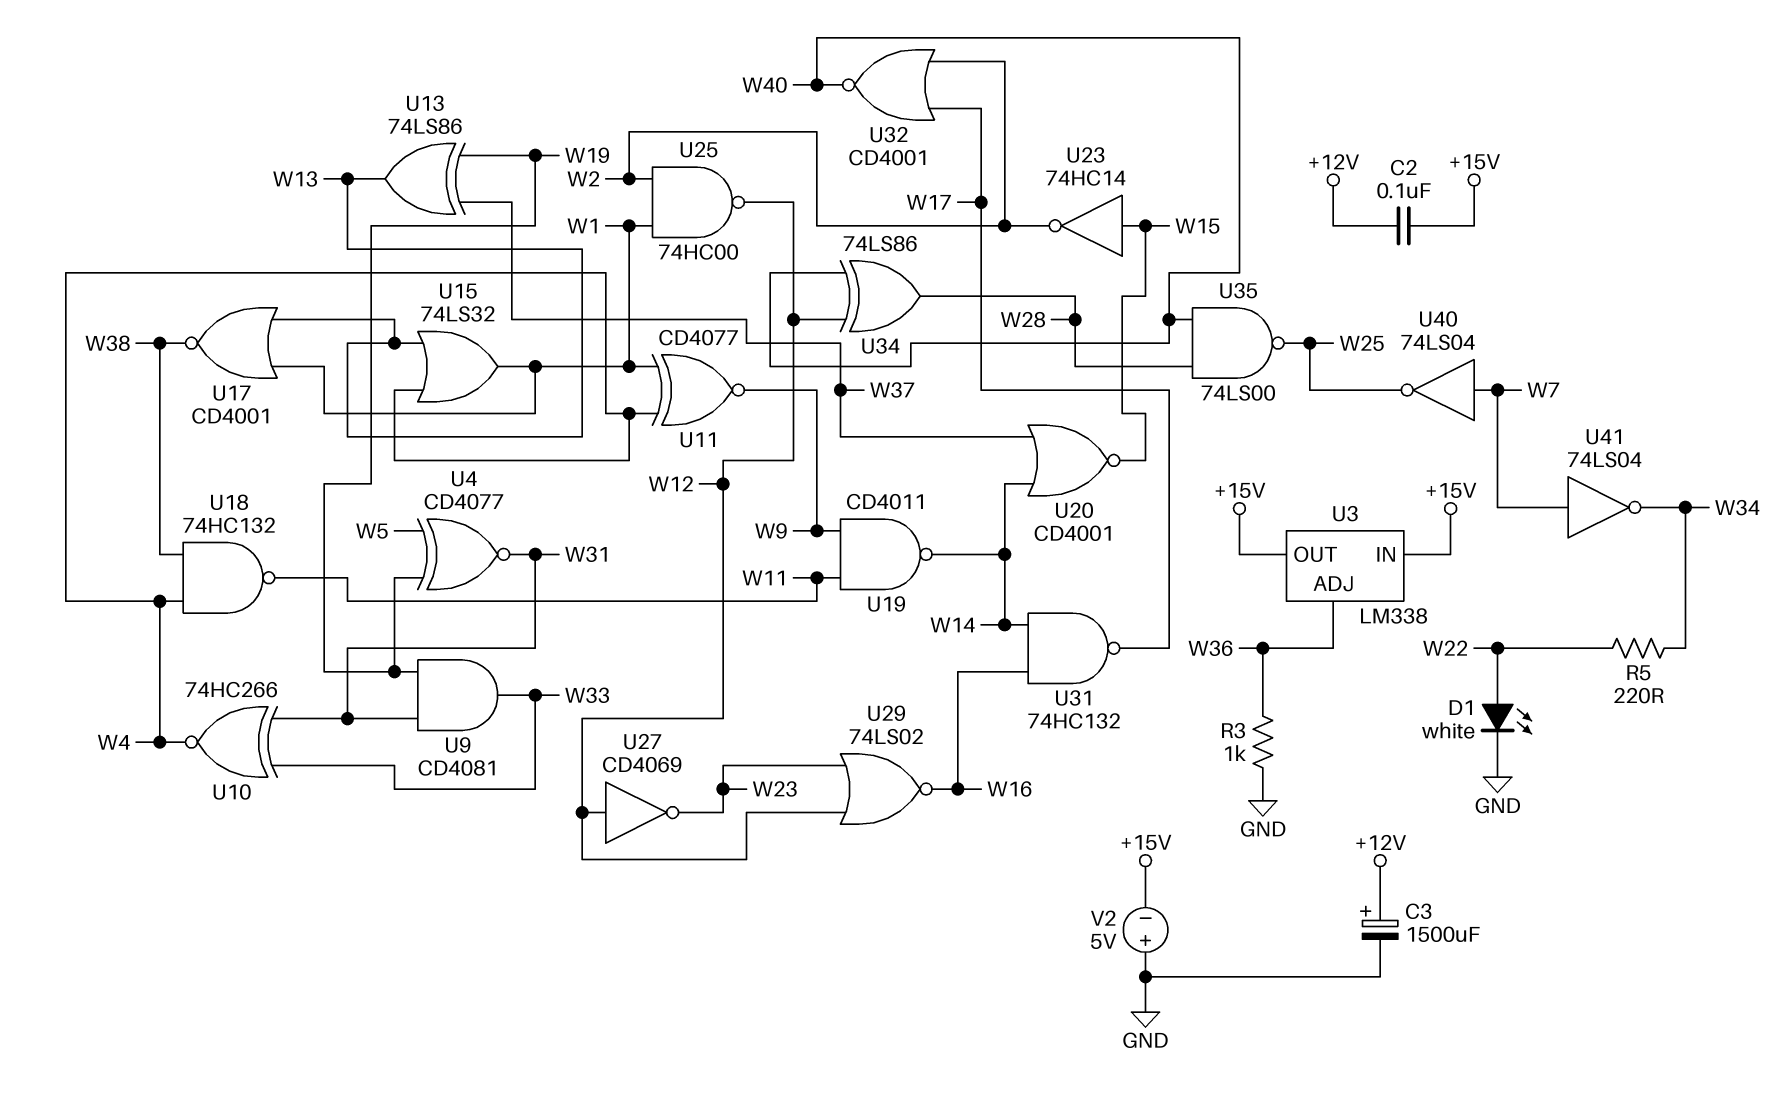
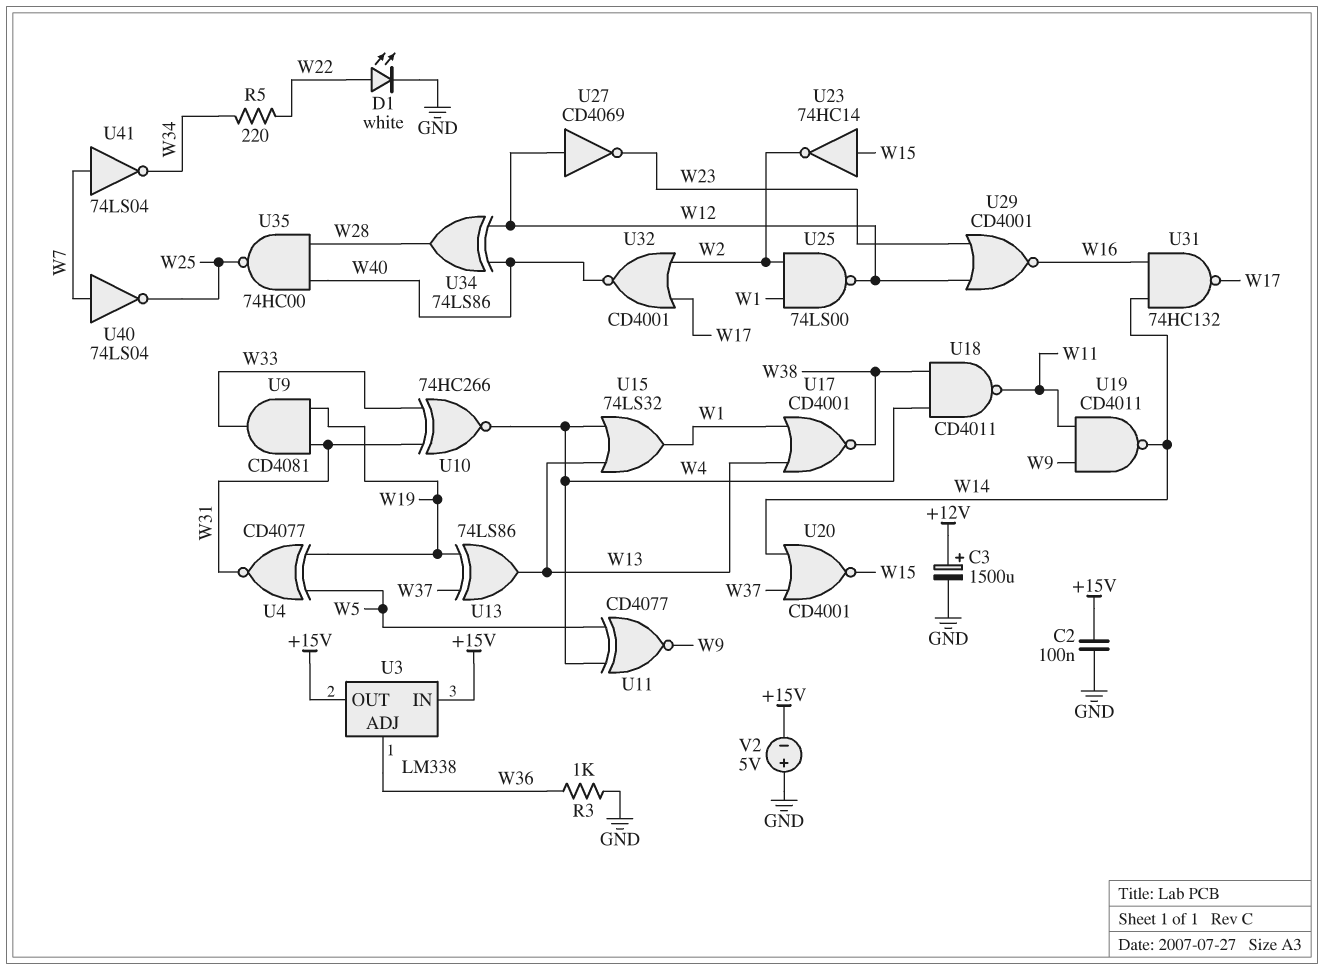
C2: 100nF (+12V, +15V) -> 100nF (+15V, GND)
U11: XNOR CD4077 (in W1, in W4, out W9) -> XNOR CD4077 (in W4, in W5, out W9)
U18: NAND 74HC132 (in W4, in W38, out W11) -> NAND CD4011 (in W4, in W38, out W11)
U25: NAND 74HC00 (in W1, in W2, out W12) -> NAND 74LS00 (in W1, in W2, out W12)
U29: NOR 74LS02 (in W12, in W23, out W16) -> NOR CD4001 (in W12, in W23, out W16)
U35: NAND 74LS00 (in W28, in W40, out W25) -> NAND 74HC00 (in W28, in W40, out W25)

